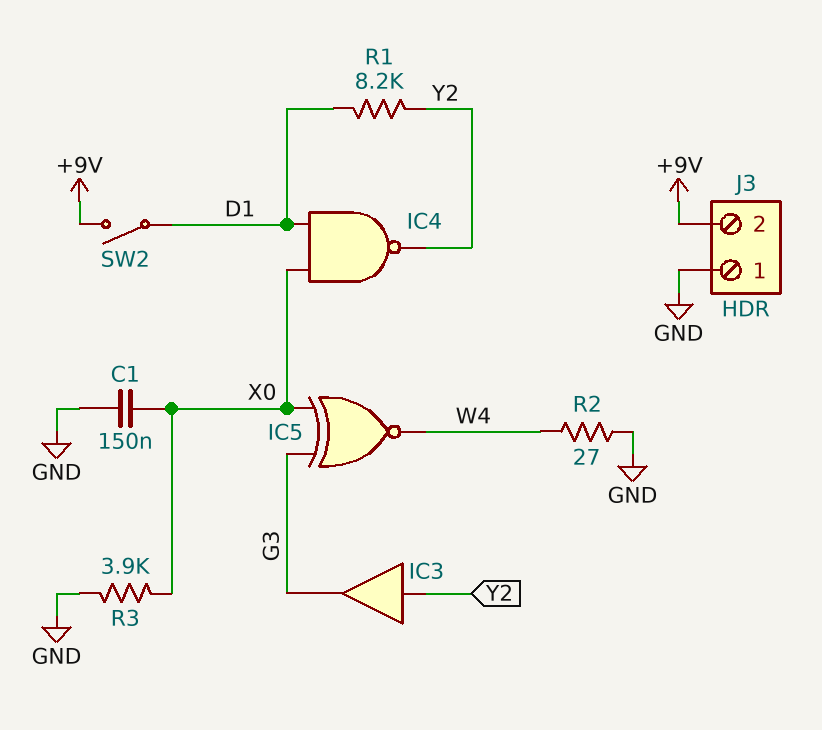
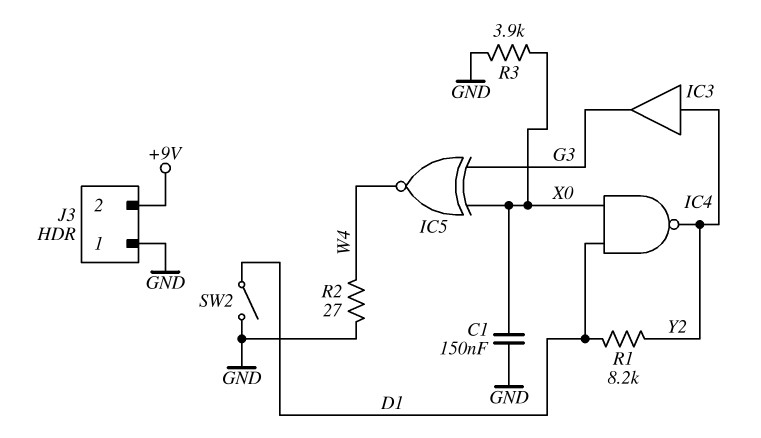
SW2: switch (+9V, D1) -> switch (D1, GND)

